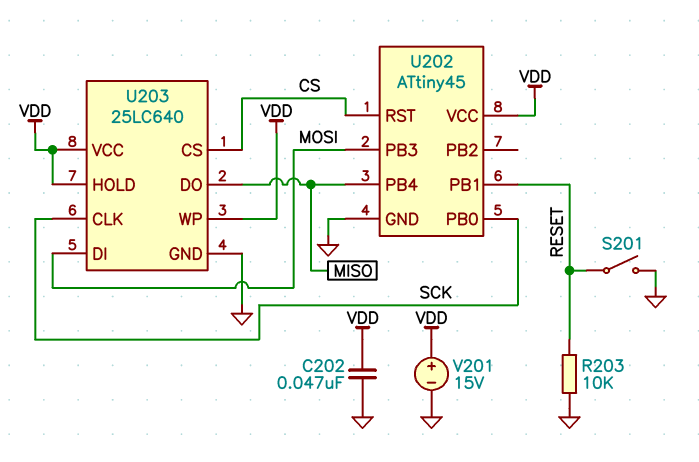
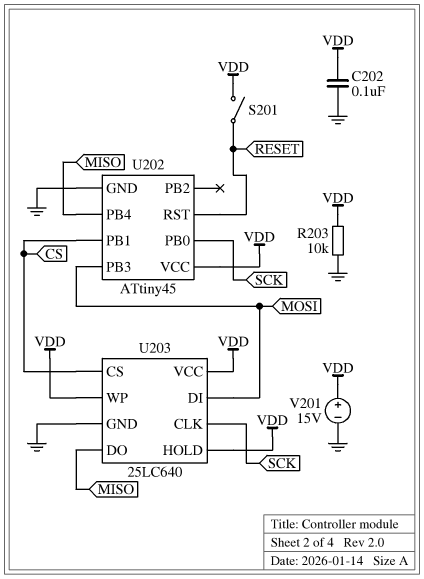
C202: 47nF (GND, VDD) -> 100nF (GND, VDD)
R203: 10k (GND, RESET) -> 10k (GND, VDD)
S201: switch (GND, RESET) -> switch (RESET, VDD)
U202 pin PB1: RESET -> CS
U202 pin RST: CS -> RESET

